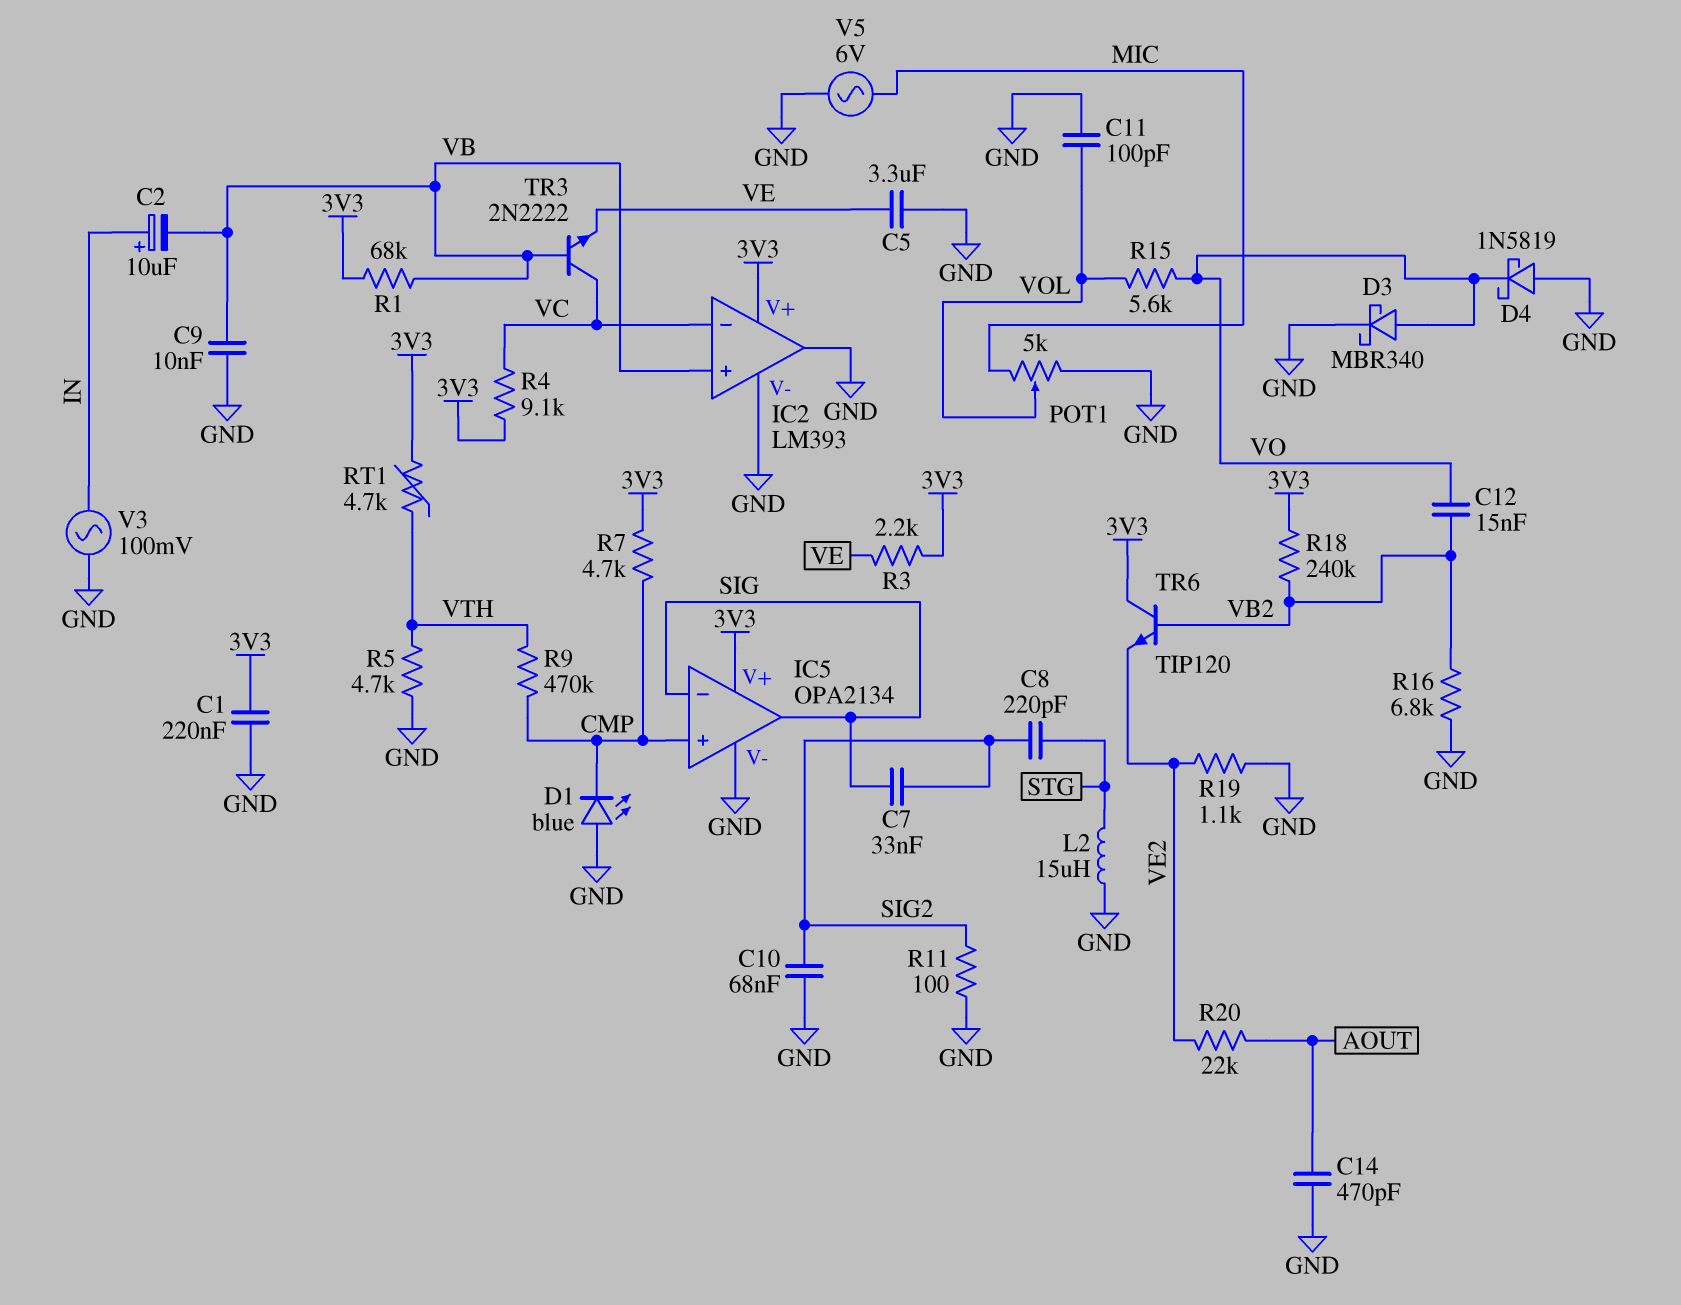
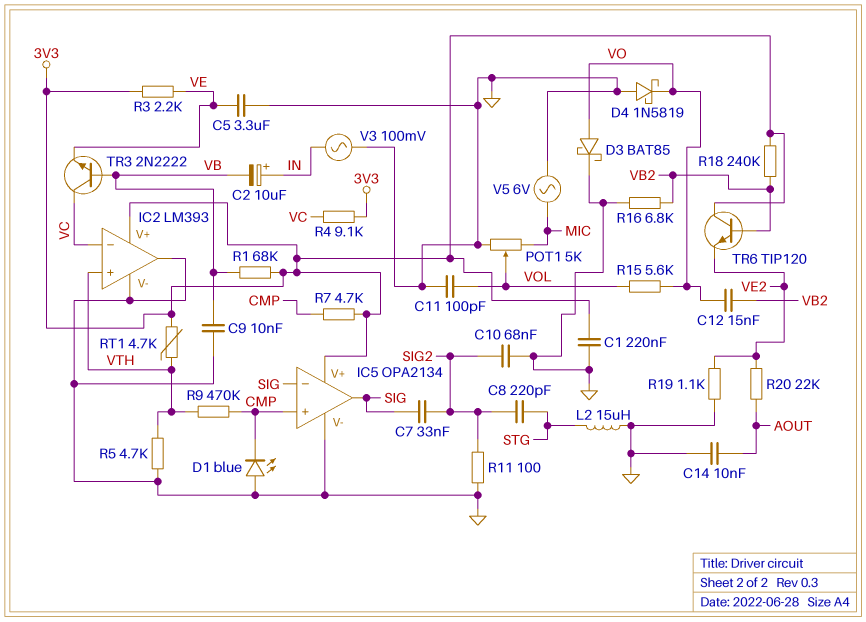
C14: 470pF (AOUT, GND) -> 10nF (AOUT, GND)
D3: schottky MBR340 (A VO, K GND) -> schottky BAT85 (A VO, K GND)
IC2 pin in+: VB -> VTH

